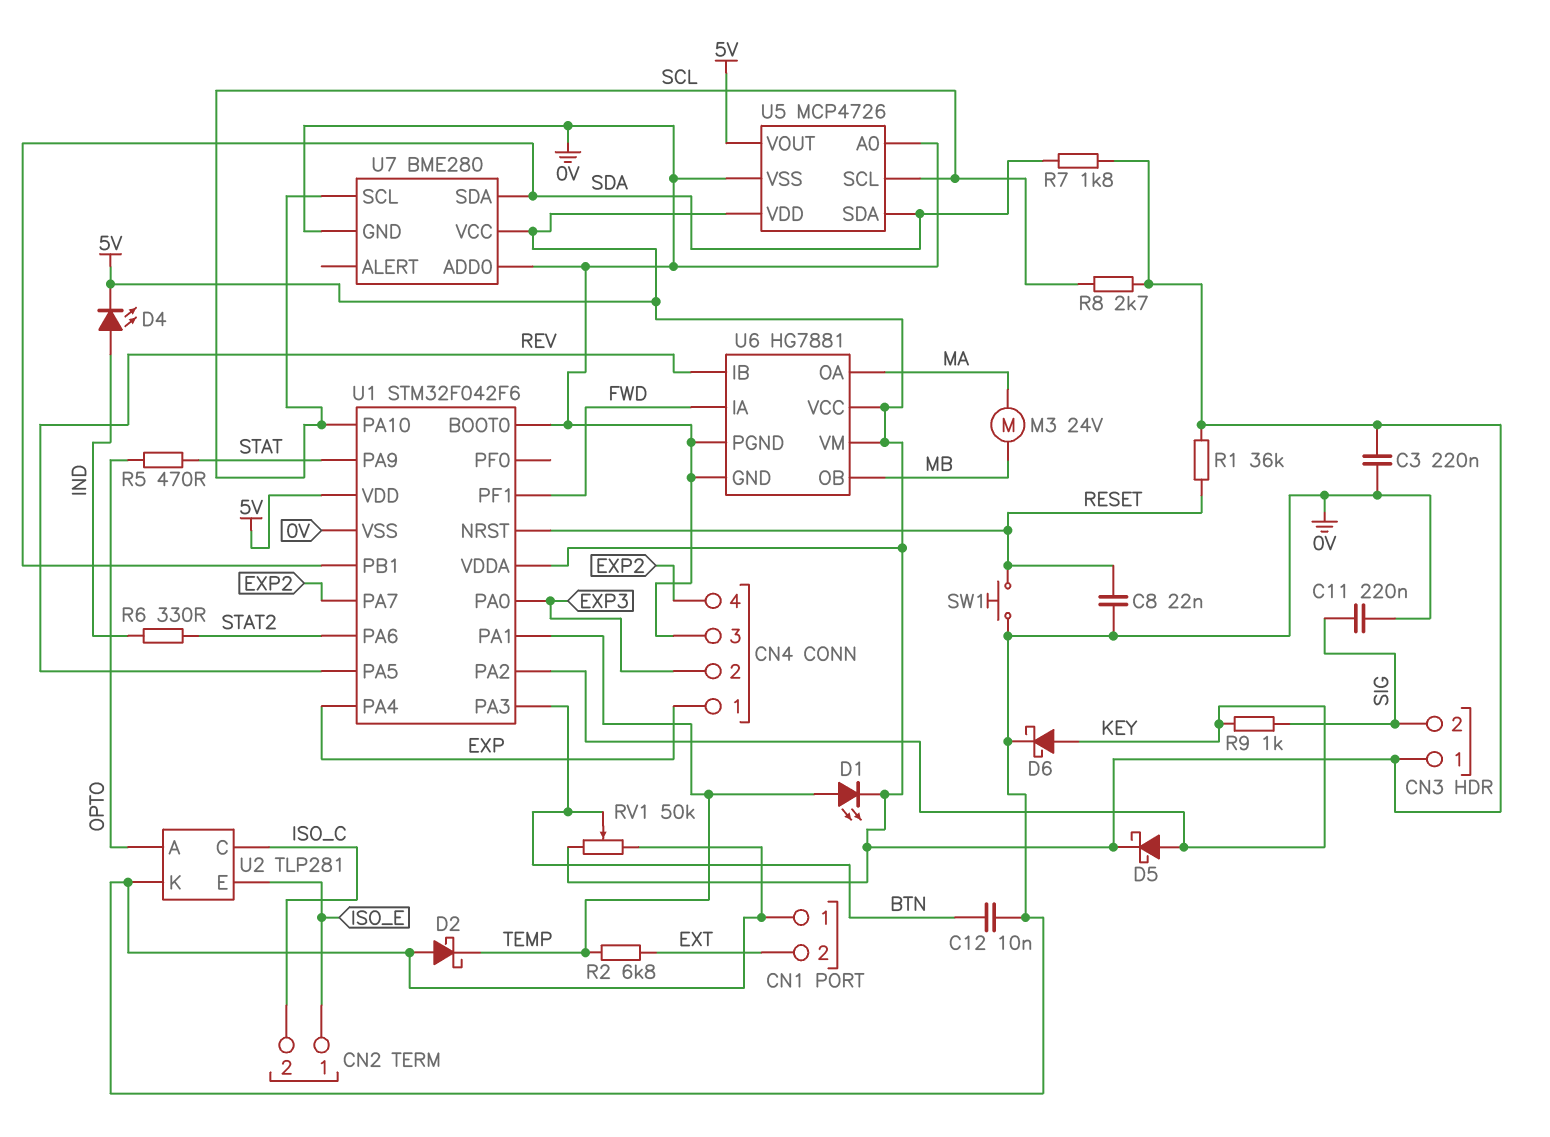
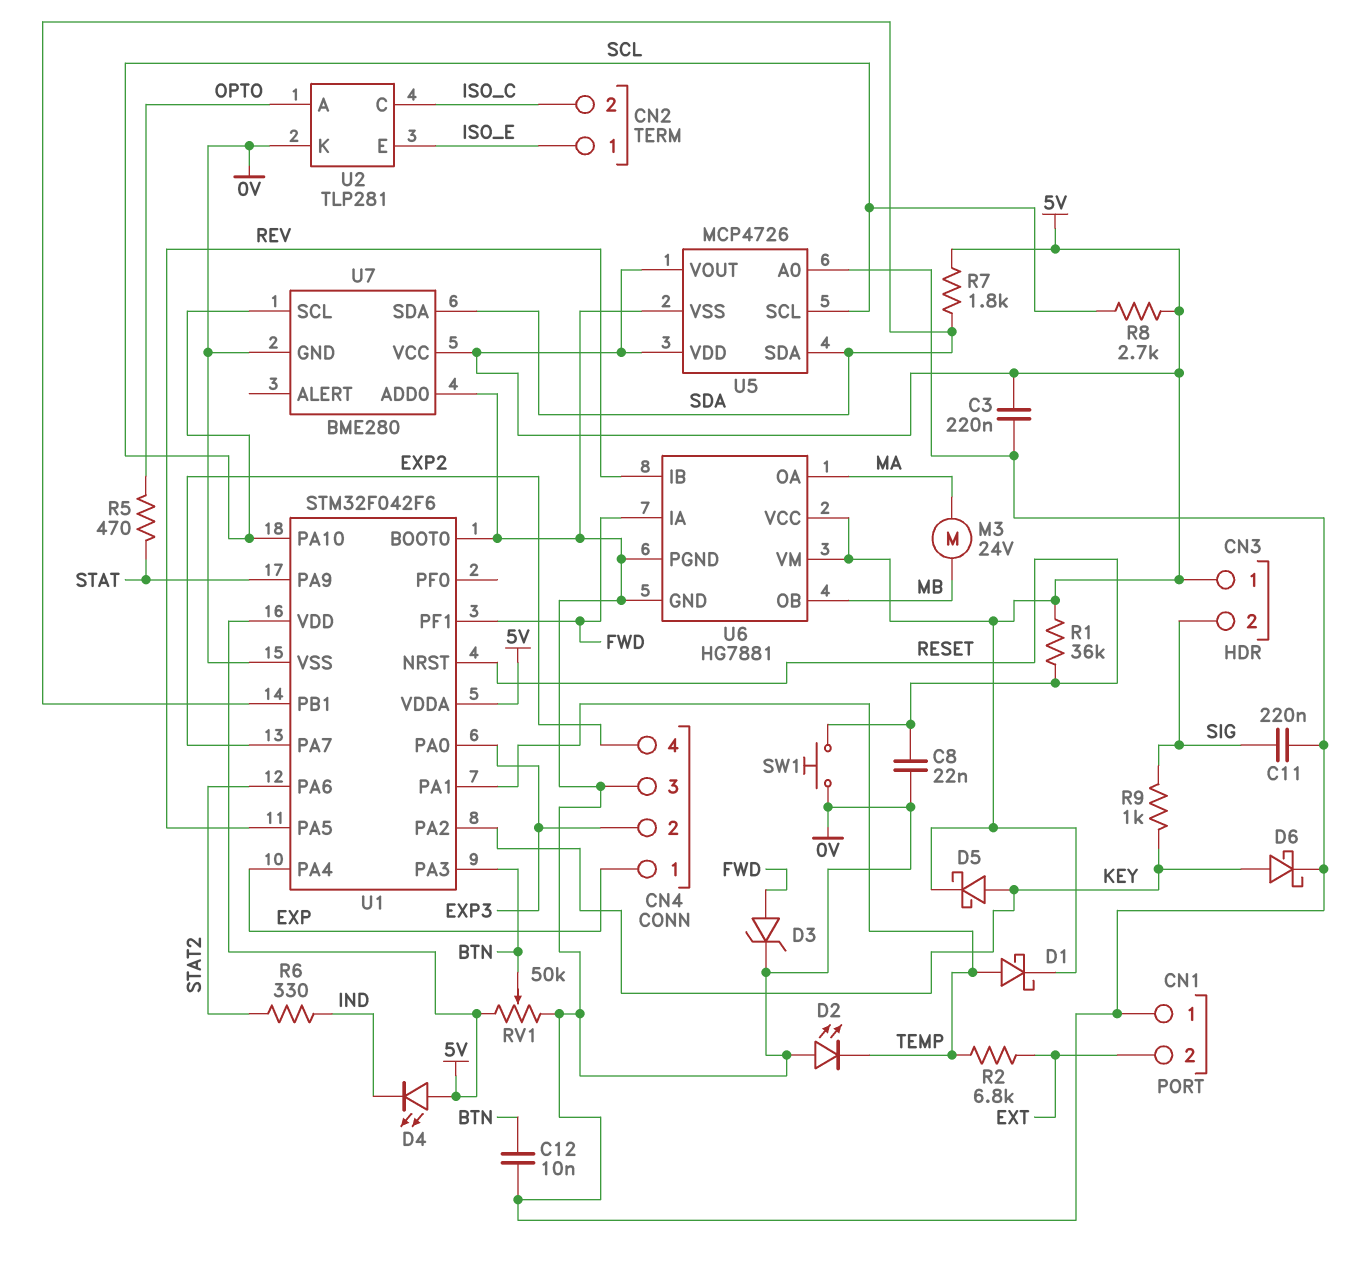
D1: LED (A TEMP, K 5V) -> schottky (A TEMP, K 5V)
D2: schottky (A 0V, K TEMP) -> LED (A 0V, K TEMP)
D3: none -> zener (A FWD, K 0V)
D4: LED (A IND, K 5V) -> LED (A 5V, K IND)

